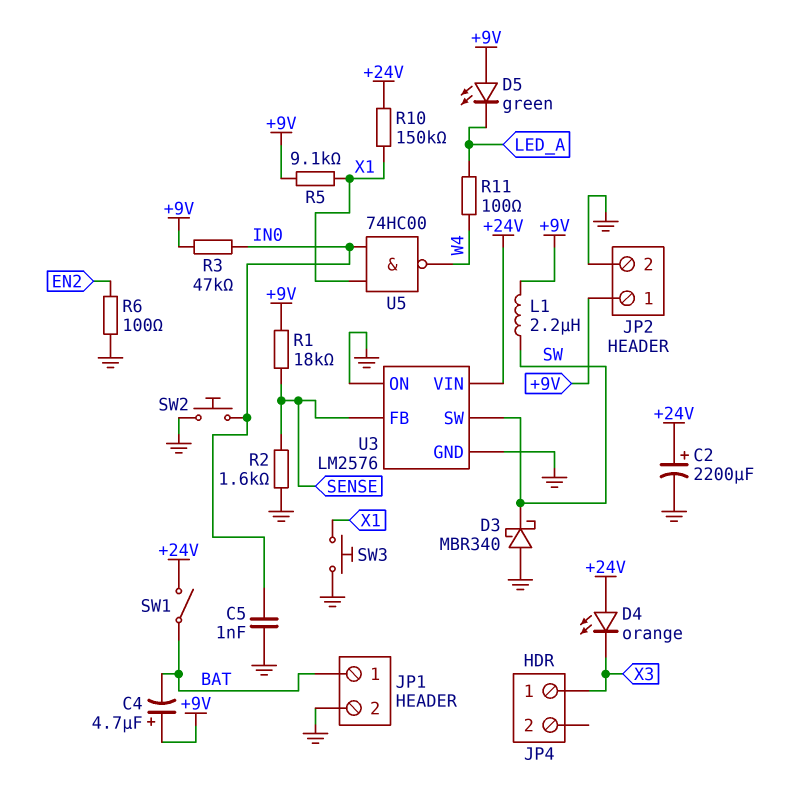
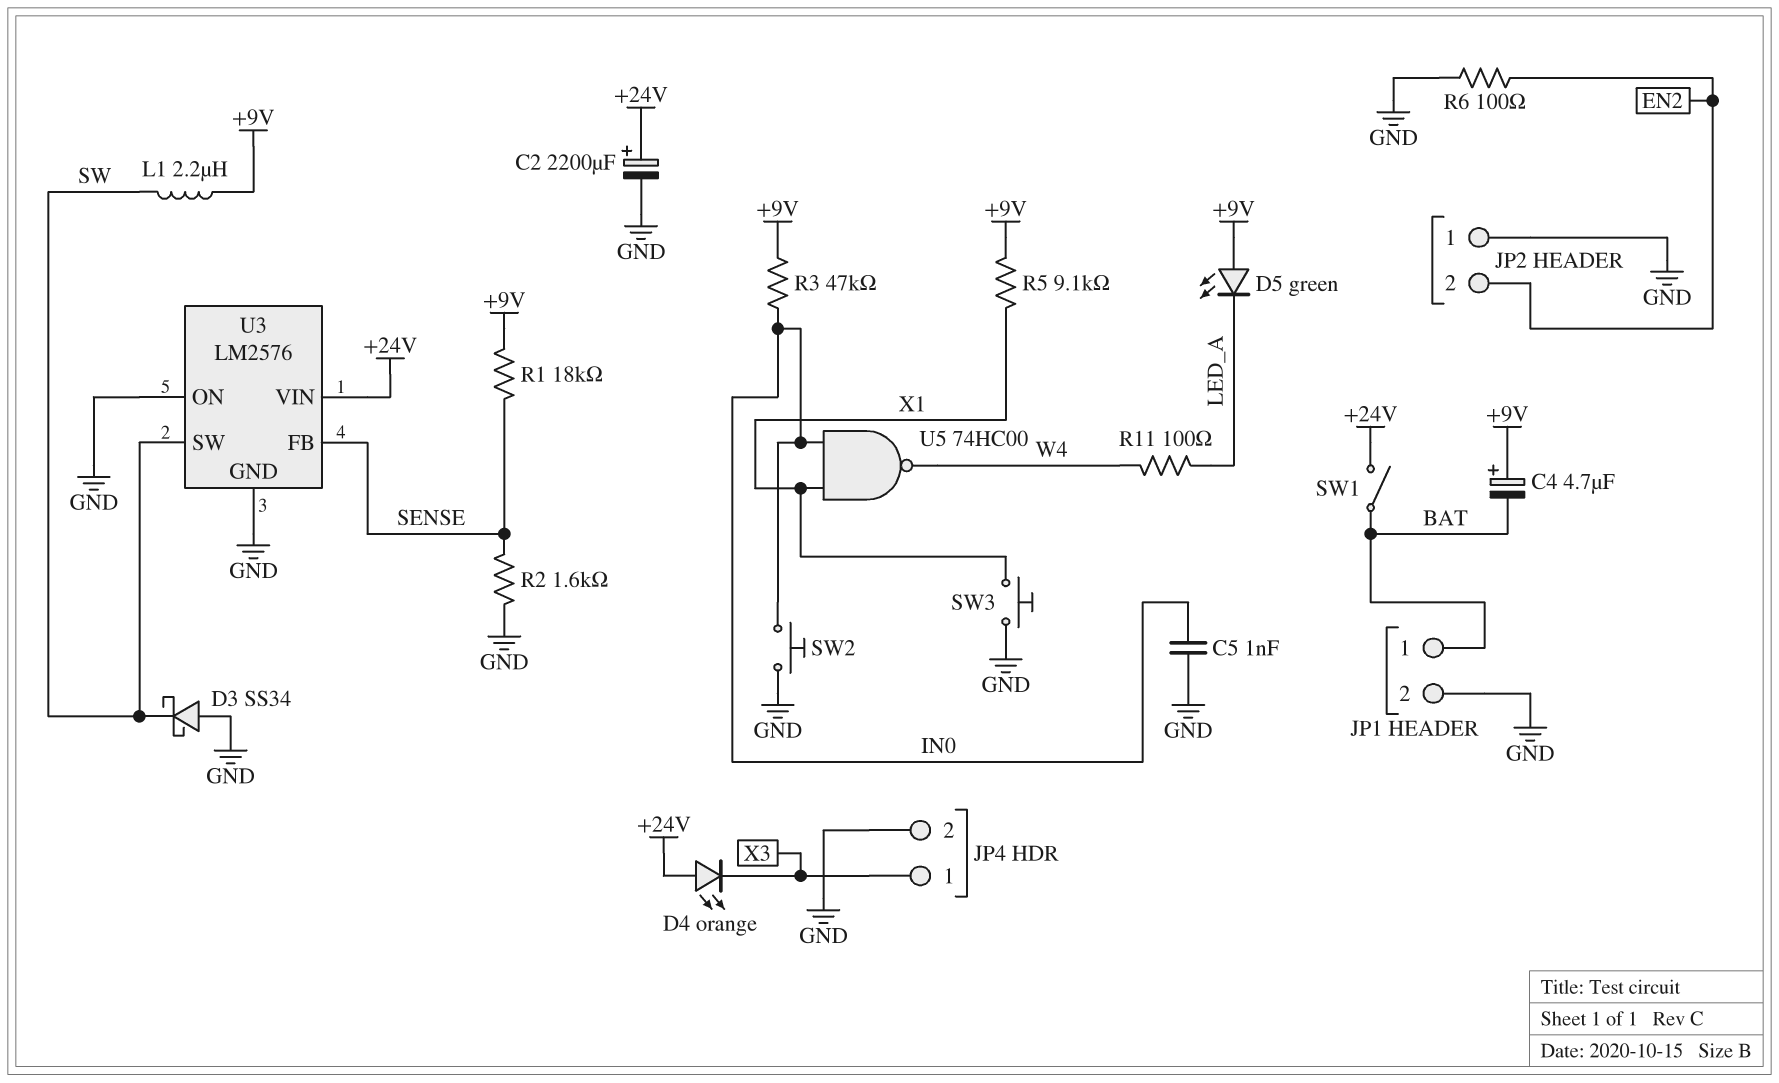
D3: schottky MBR340 (A GND, K SW) -> schottky SS34 (A GND, K SW)
JP2 pin 1: +9V -> GND
JP2 pin 2: GND -> EN2
JP4 pin 2: none -> GND
R10: 150k (+24V, X1) -> none

